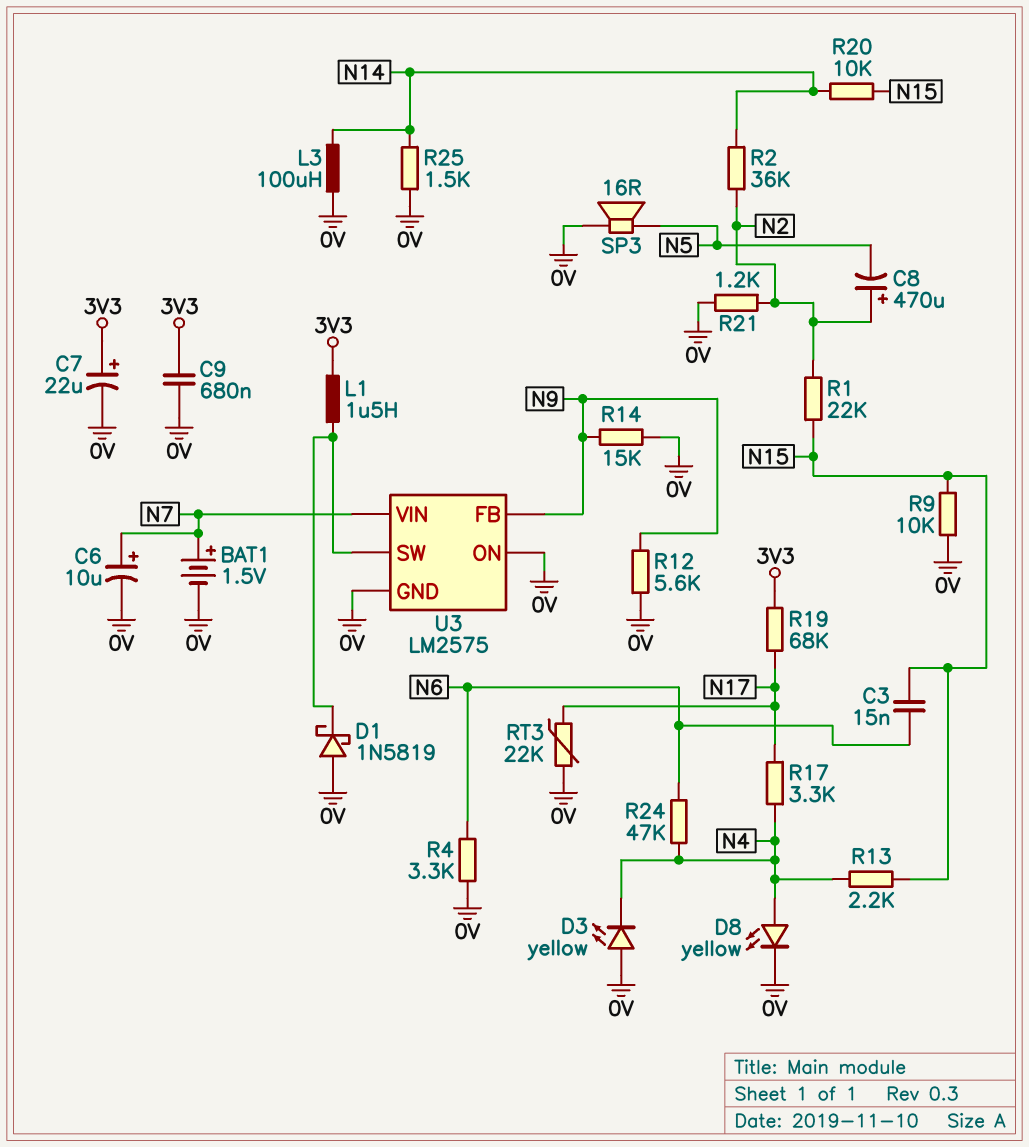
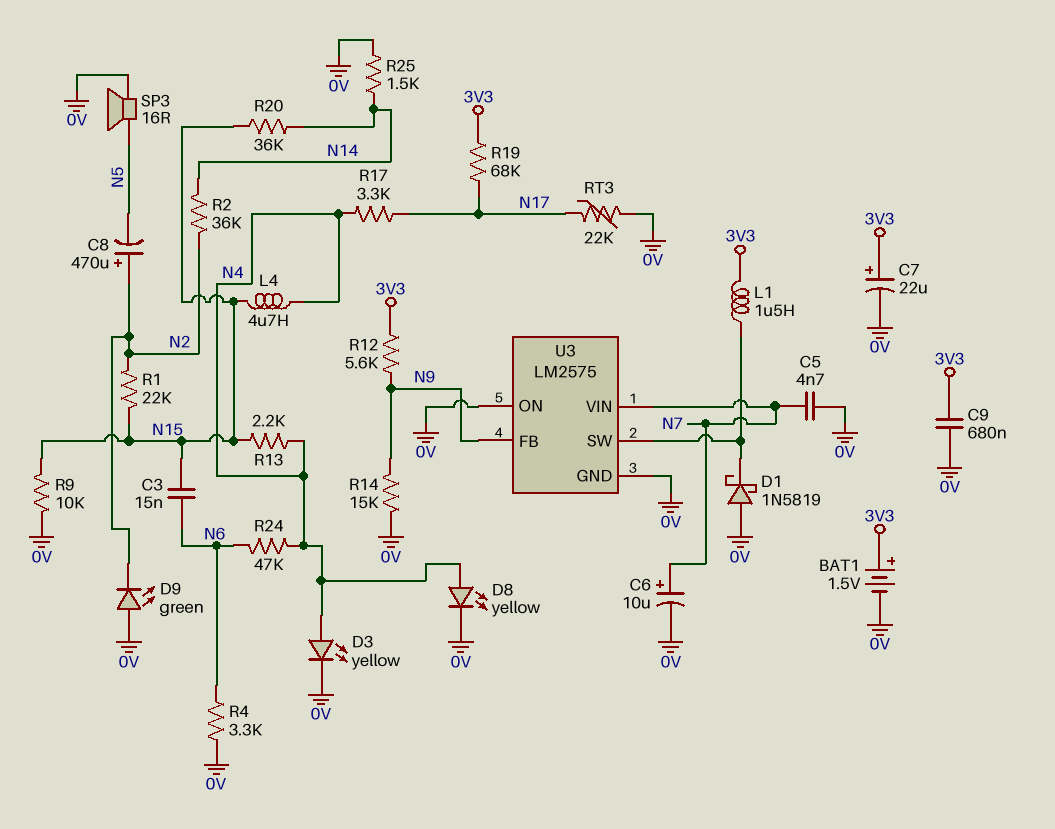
BAT1: 1.5V (plus N7, minus 0V) -> 1.5V (plus 3V3, minus 0V)
C5: none -> 4.7nF (0V, N7)
D3: LED yellow (A 0V, K N4) -> LED yellow (A N4, K 0V)
D9: none -> LED green (A 0V, K N2)
L3: 100uH (0V, N14) -> none
L4: none -> 4.7uH (N4, N15)
R12: 5.6k (0V, N9) -> 5.6k (3V3, N9)
R20: 10k (N14, N15) -> 36k (N14, N15)
R21: 1.2k (0V, N2) -> none

